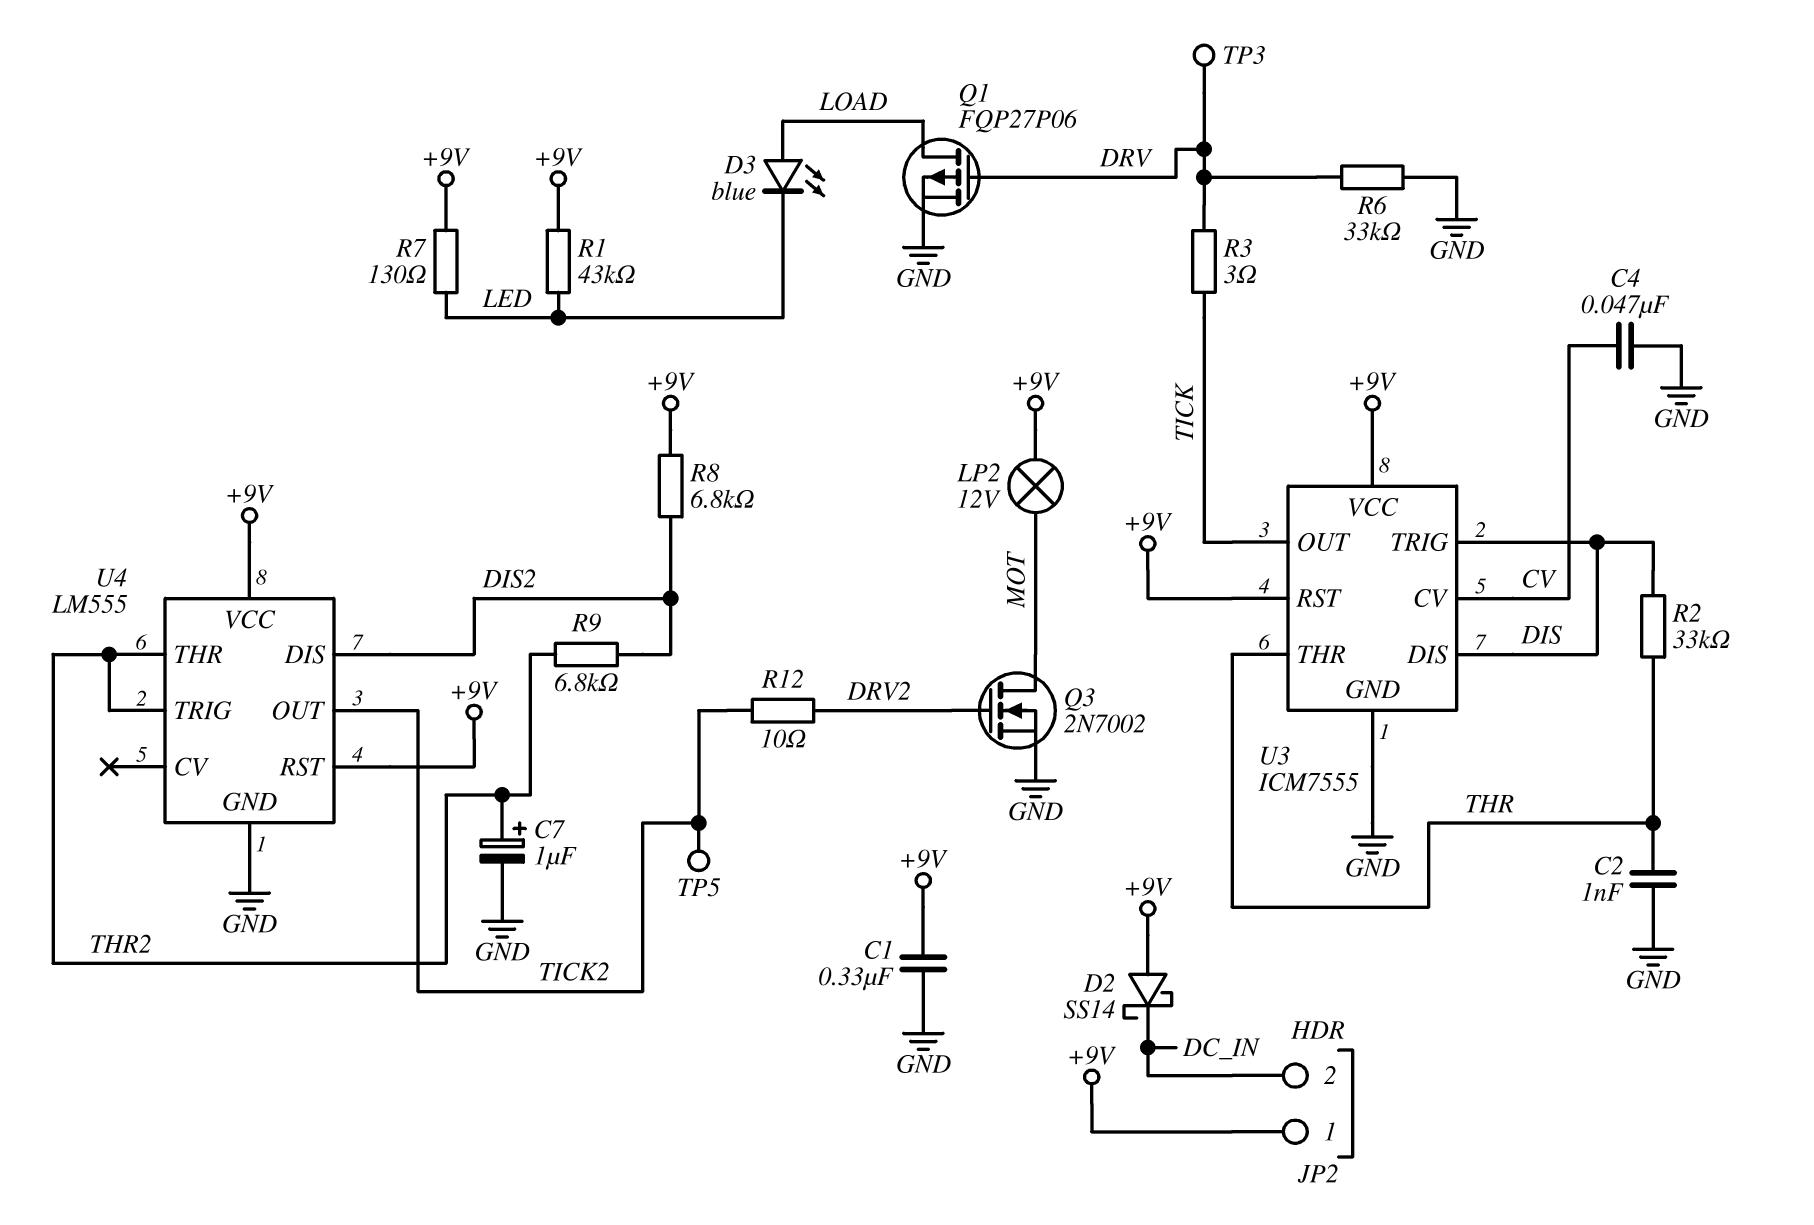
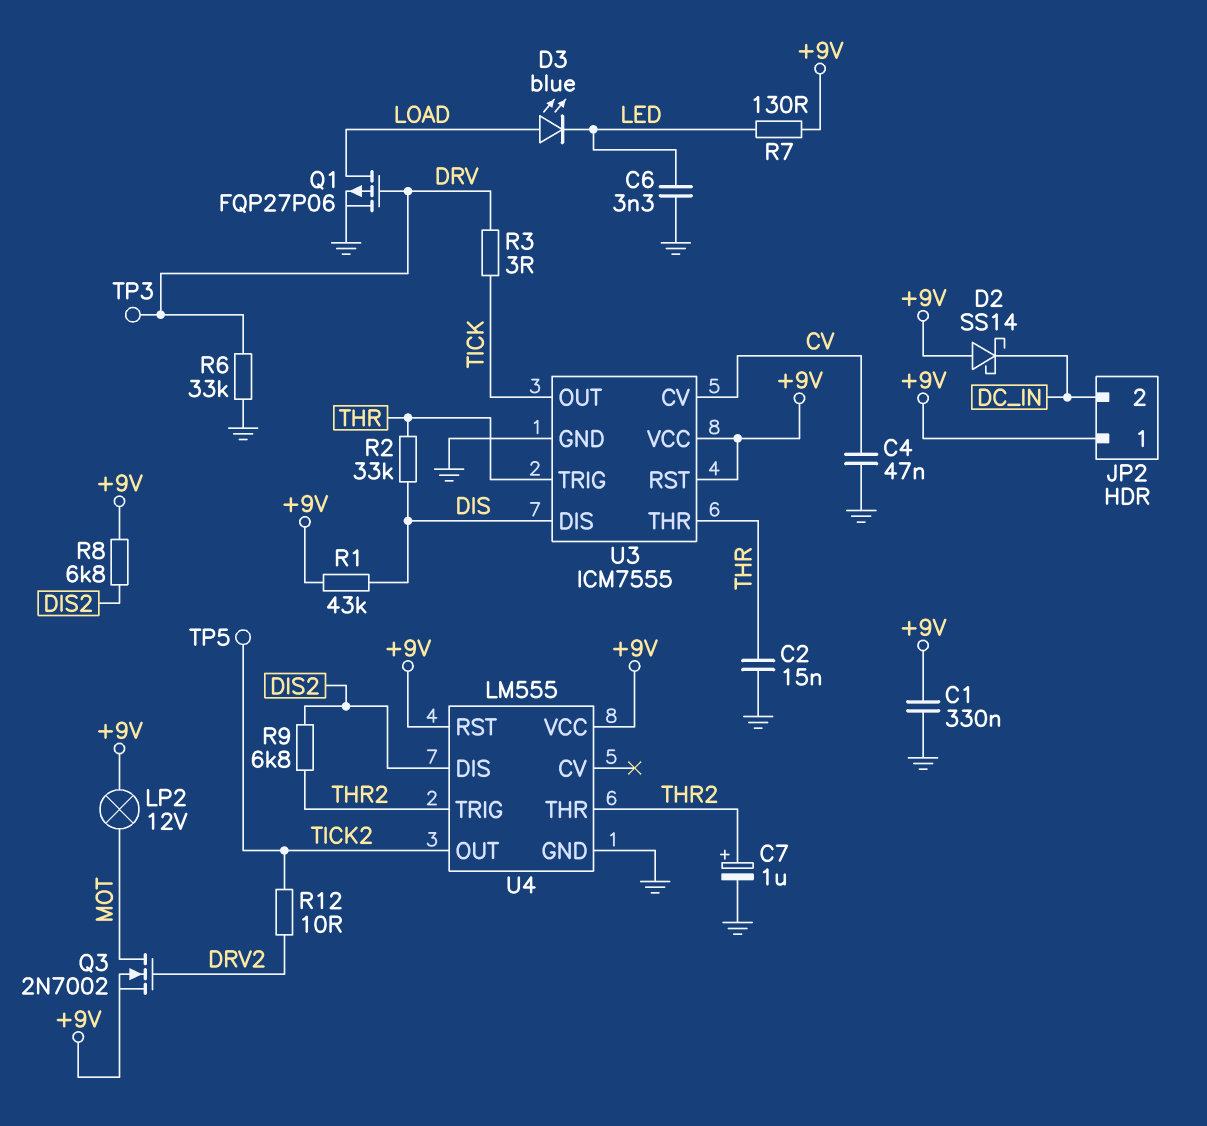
C2: 1nF (GND, THR) -> 15nF (GND, THR)
C6: none -> 3.3nF (GND, LED)
Q3: NMOS 2N7002 (G DRV2, D MOT, S GND) -> NMOS 2N7002 (G DRV2, D MOT, S +9V)
R1: 43k (+9V, LED) -> 43k (+9V, DIS)
U3 pin TRIG: DIS -> THR

